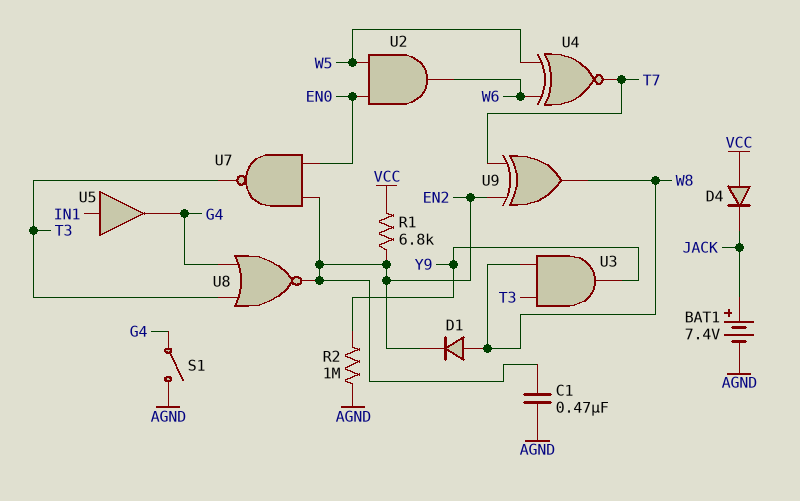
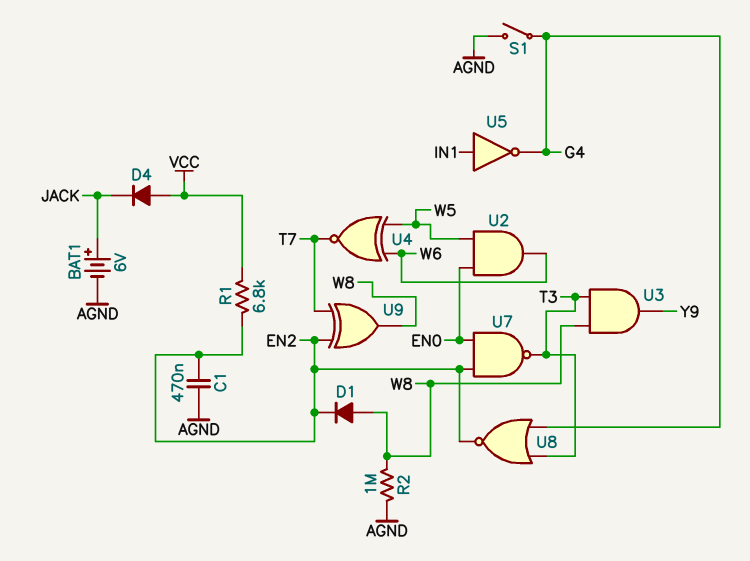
BAT1: 7.4V (plus JACK, minus AGND) -> 6V (plus JACK, minus AGND)
R2: 1M (AGND, Y9) -> 1M (AGND, W8)
U5: buffer (in IN1, out G4) -> NOT (in IN1, out G4)

